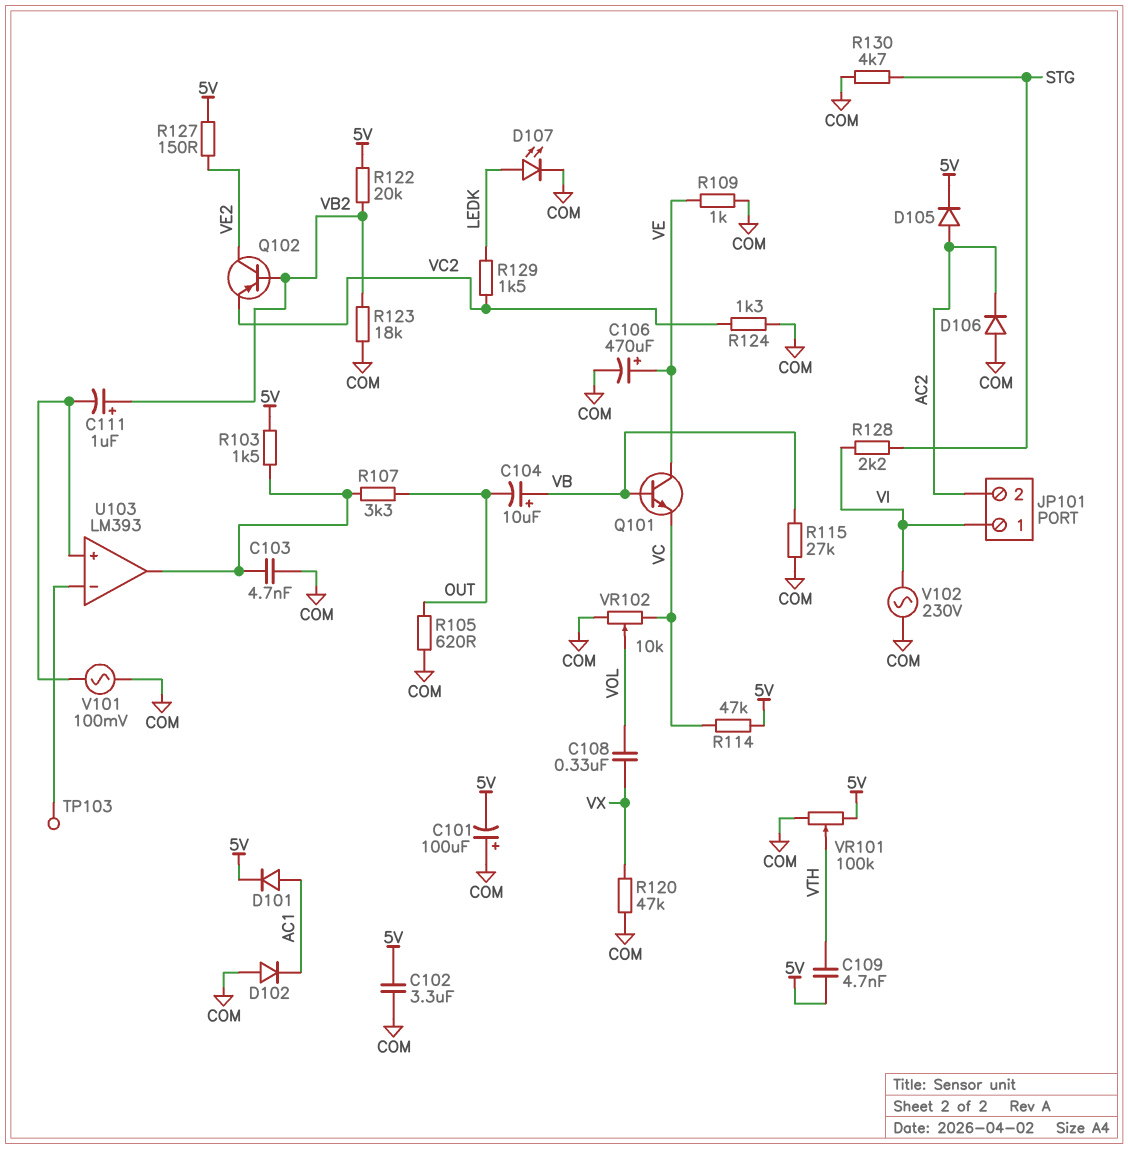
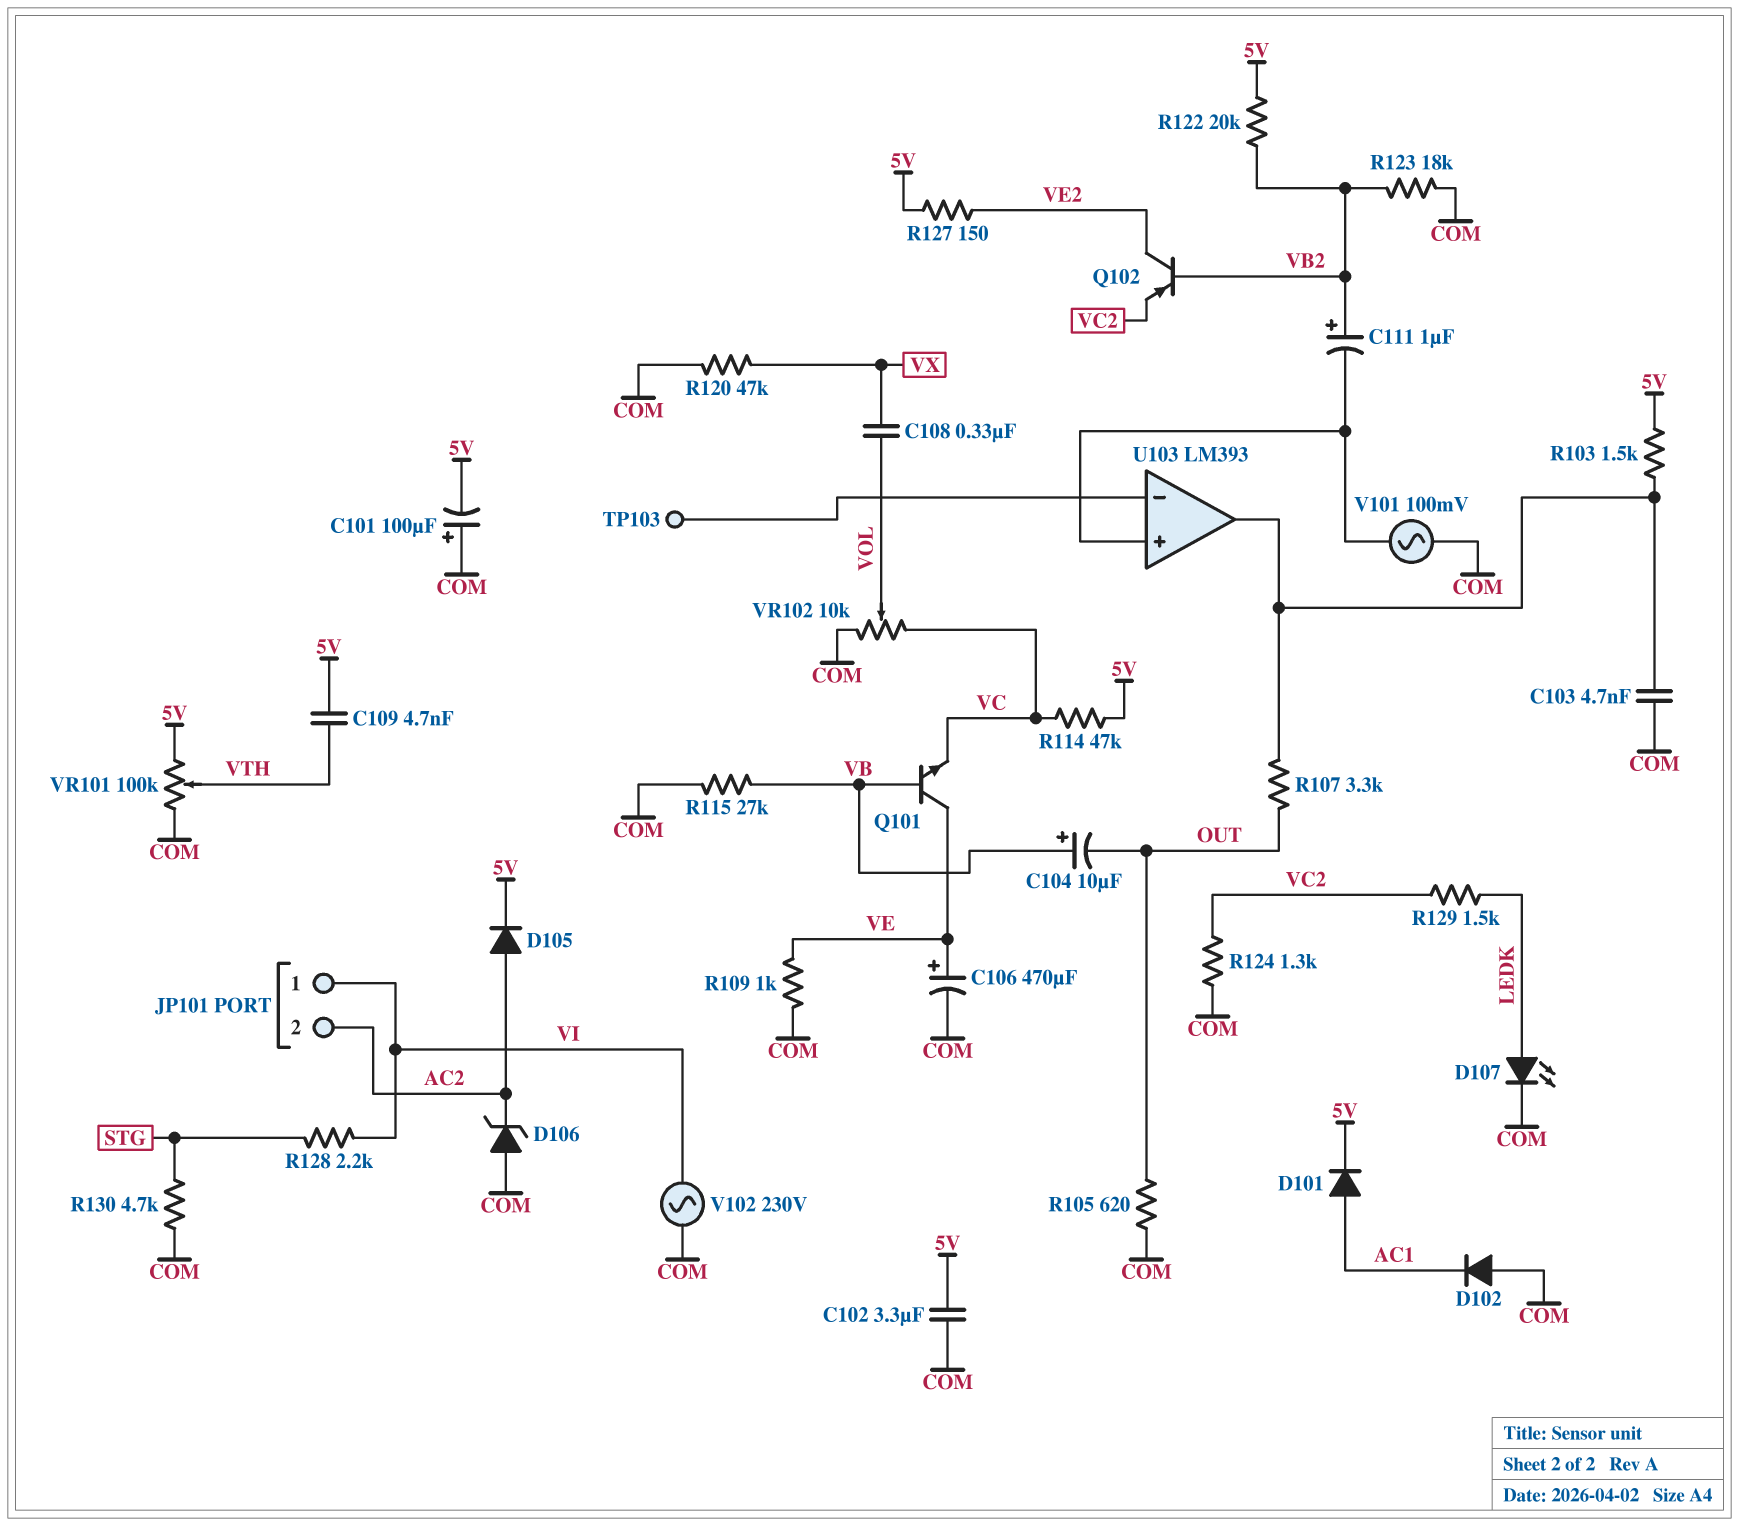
D106: diode (A COM, K AC2) -> zener (A COM, K AC2)

